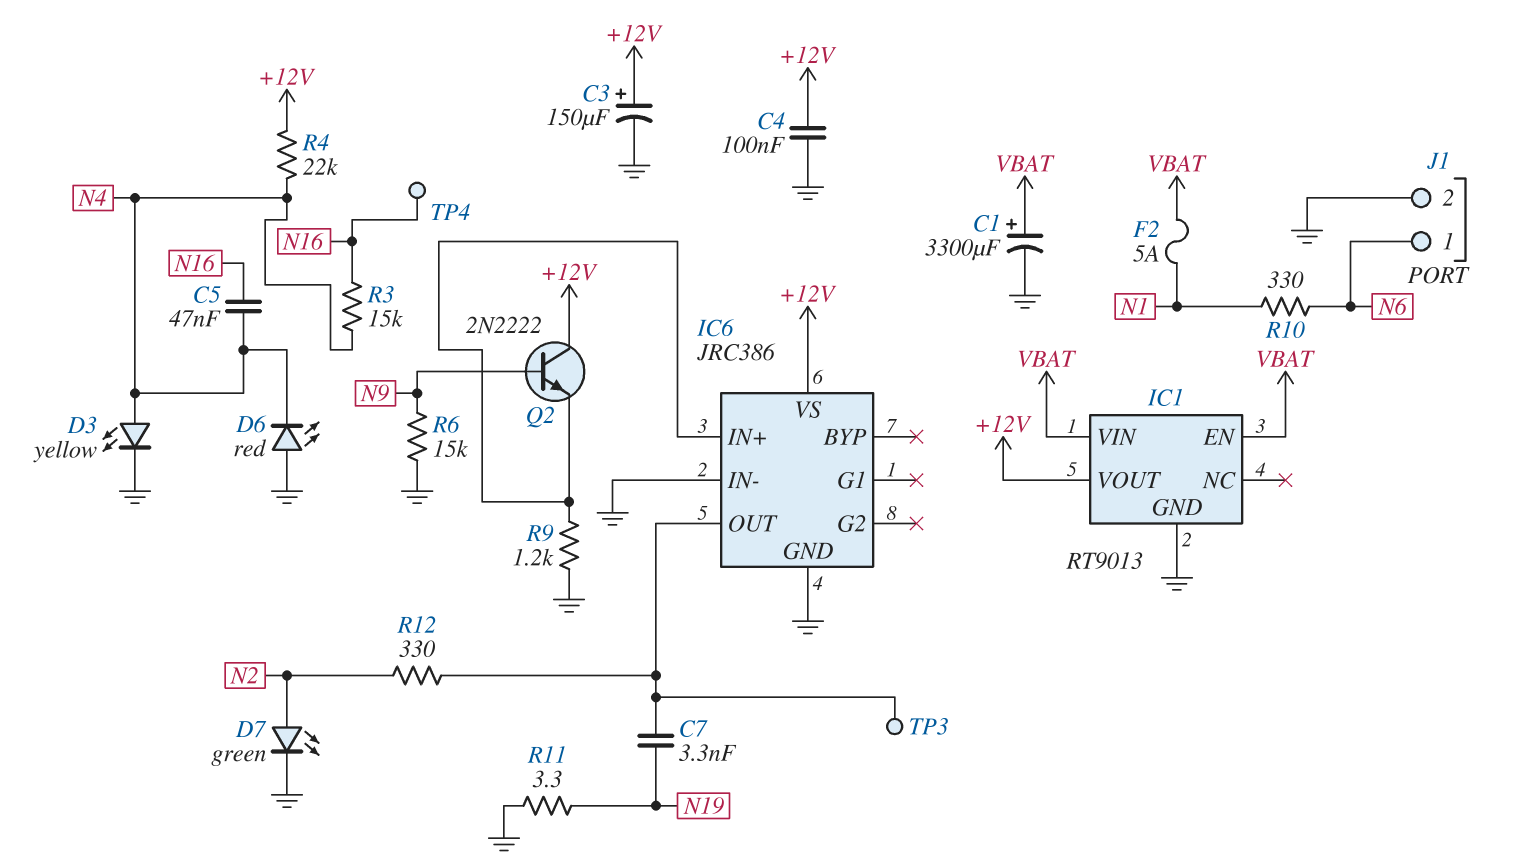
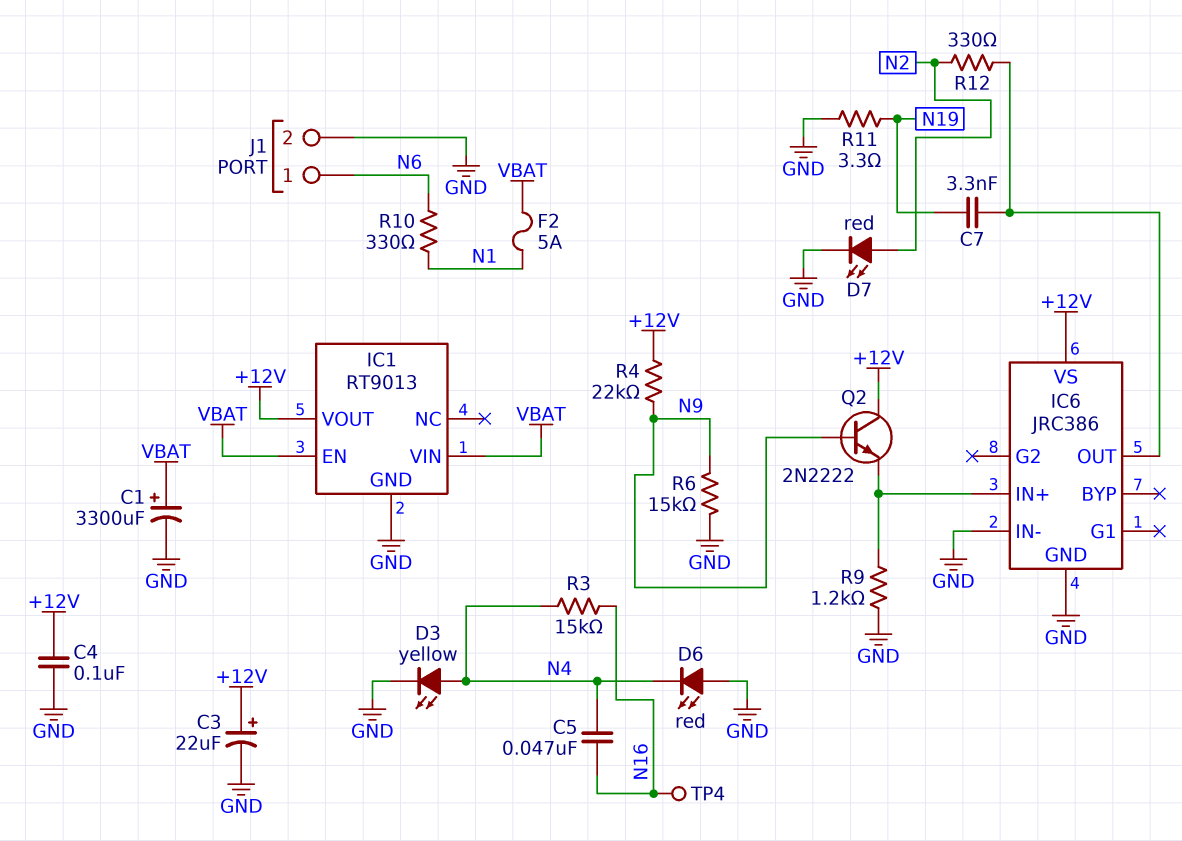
C3: 150uF (plus +12V, minus GND) -> 22uF (plus +12V, minus GND)
D7: LED green (A N2, K GND) -> LED red (A N2, K GND)
R4: 22k (+12V, N4) -> 22k (+12V, N9)
TP3: test point (IC6/OUT) -> none

